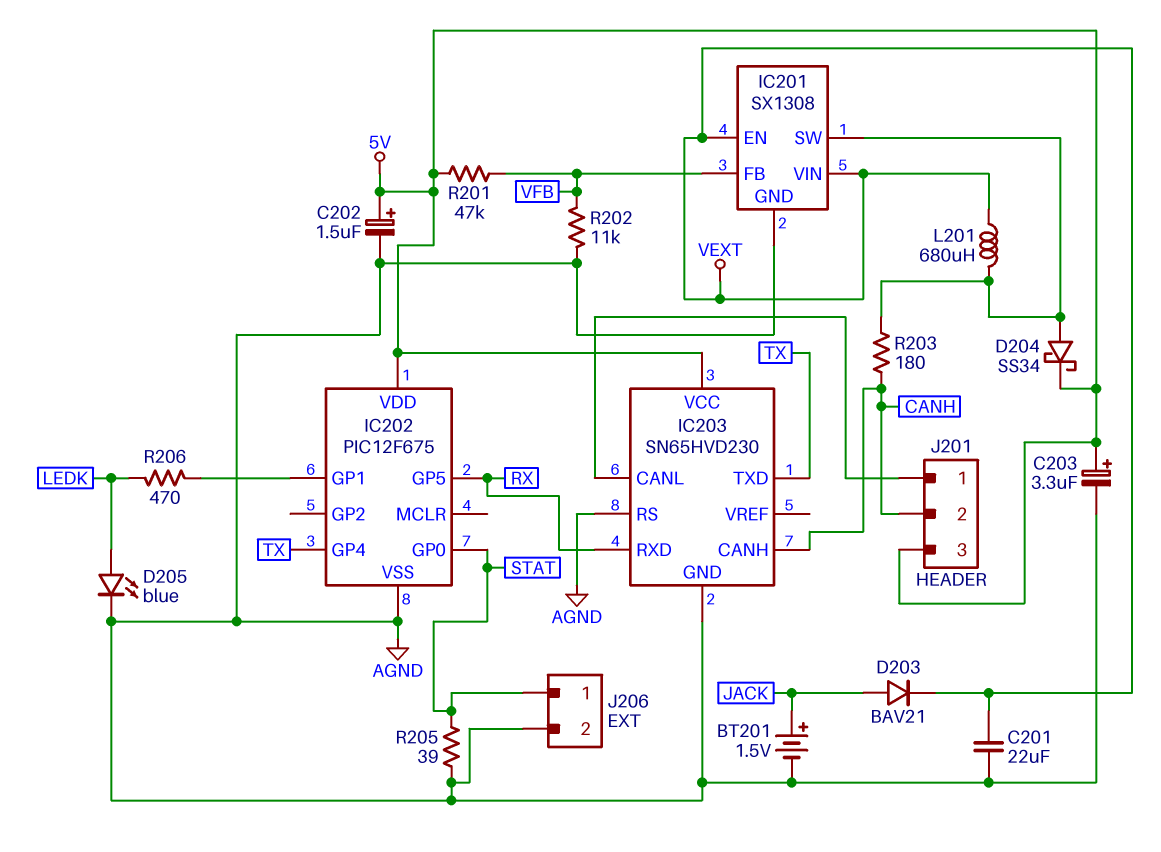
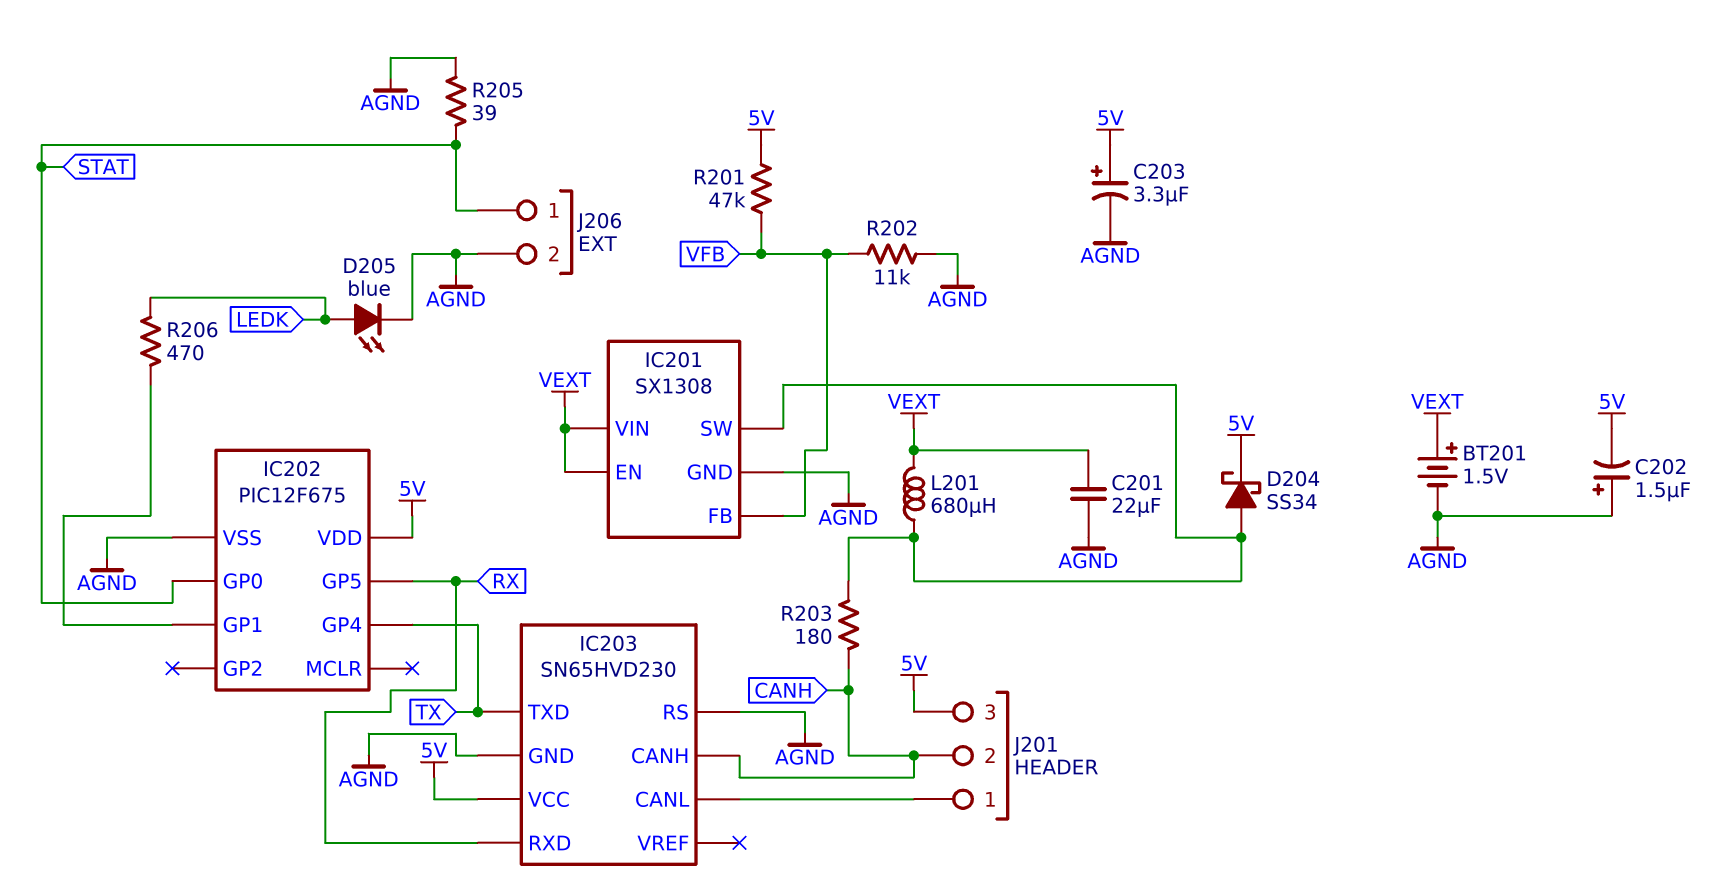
BT201: 1.5V (plus JACK, minus AGND) -> 1.5V (plus VEXT, minus AGND)
C202: 1.5uF (plus 5V, minus AGND) -> 1.5uF (plus AGND, minus 5V)
D203: diode BAV21 (A JACK, K VEXT) -> none

